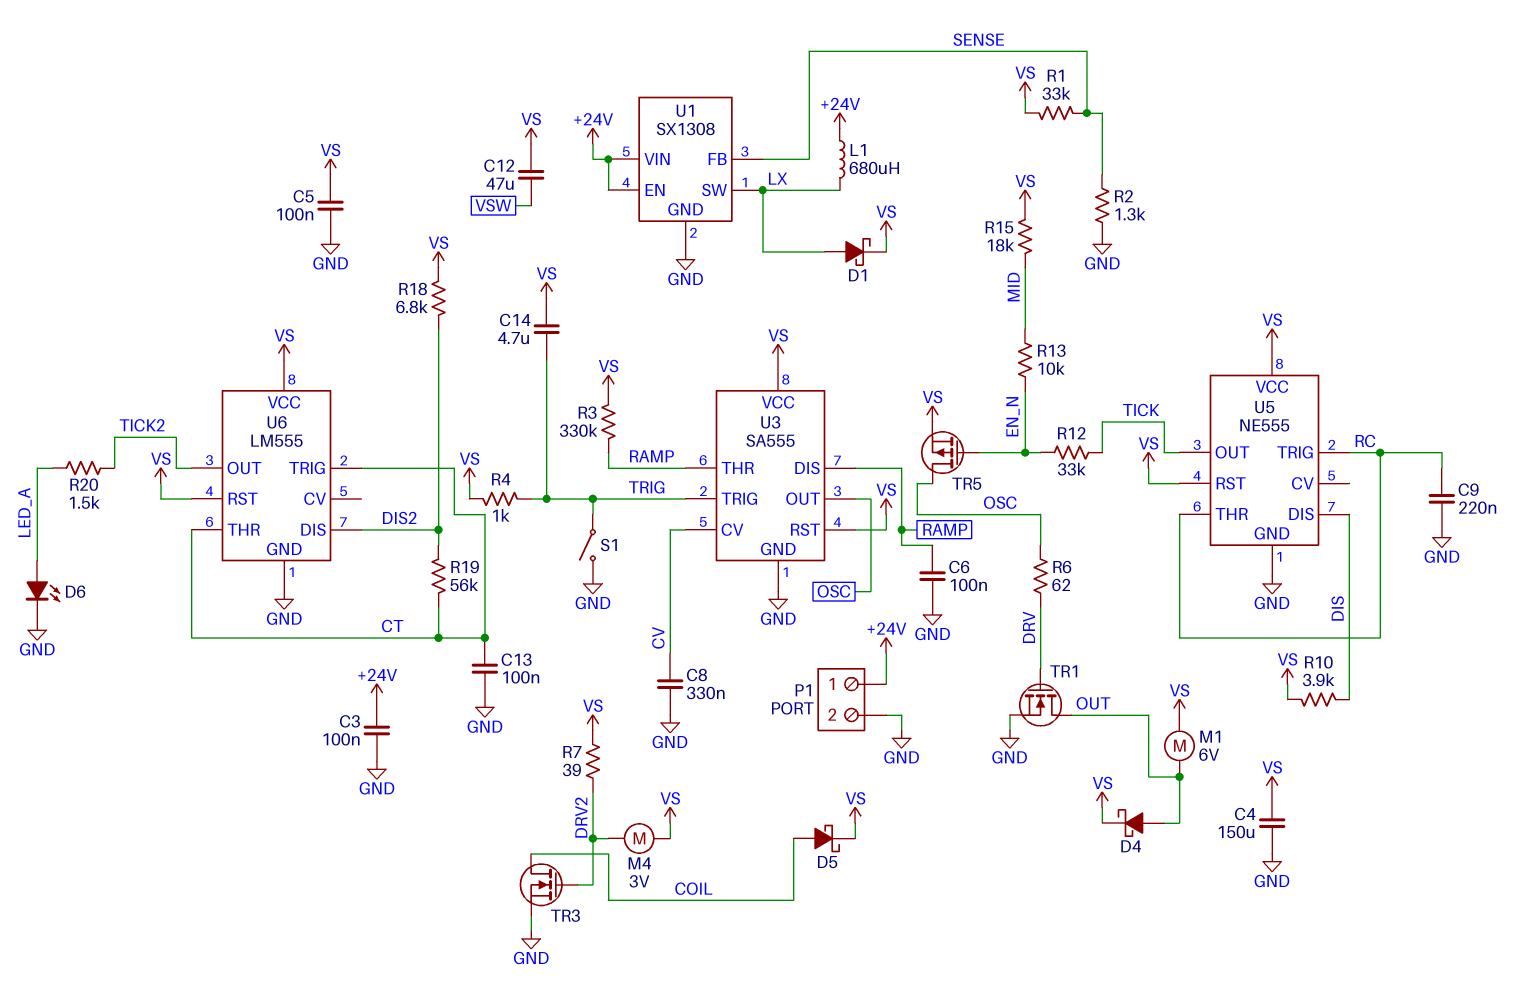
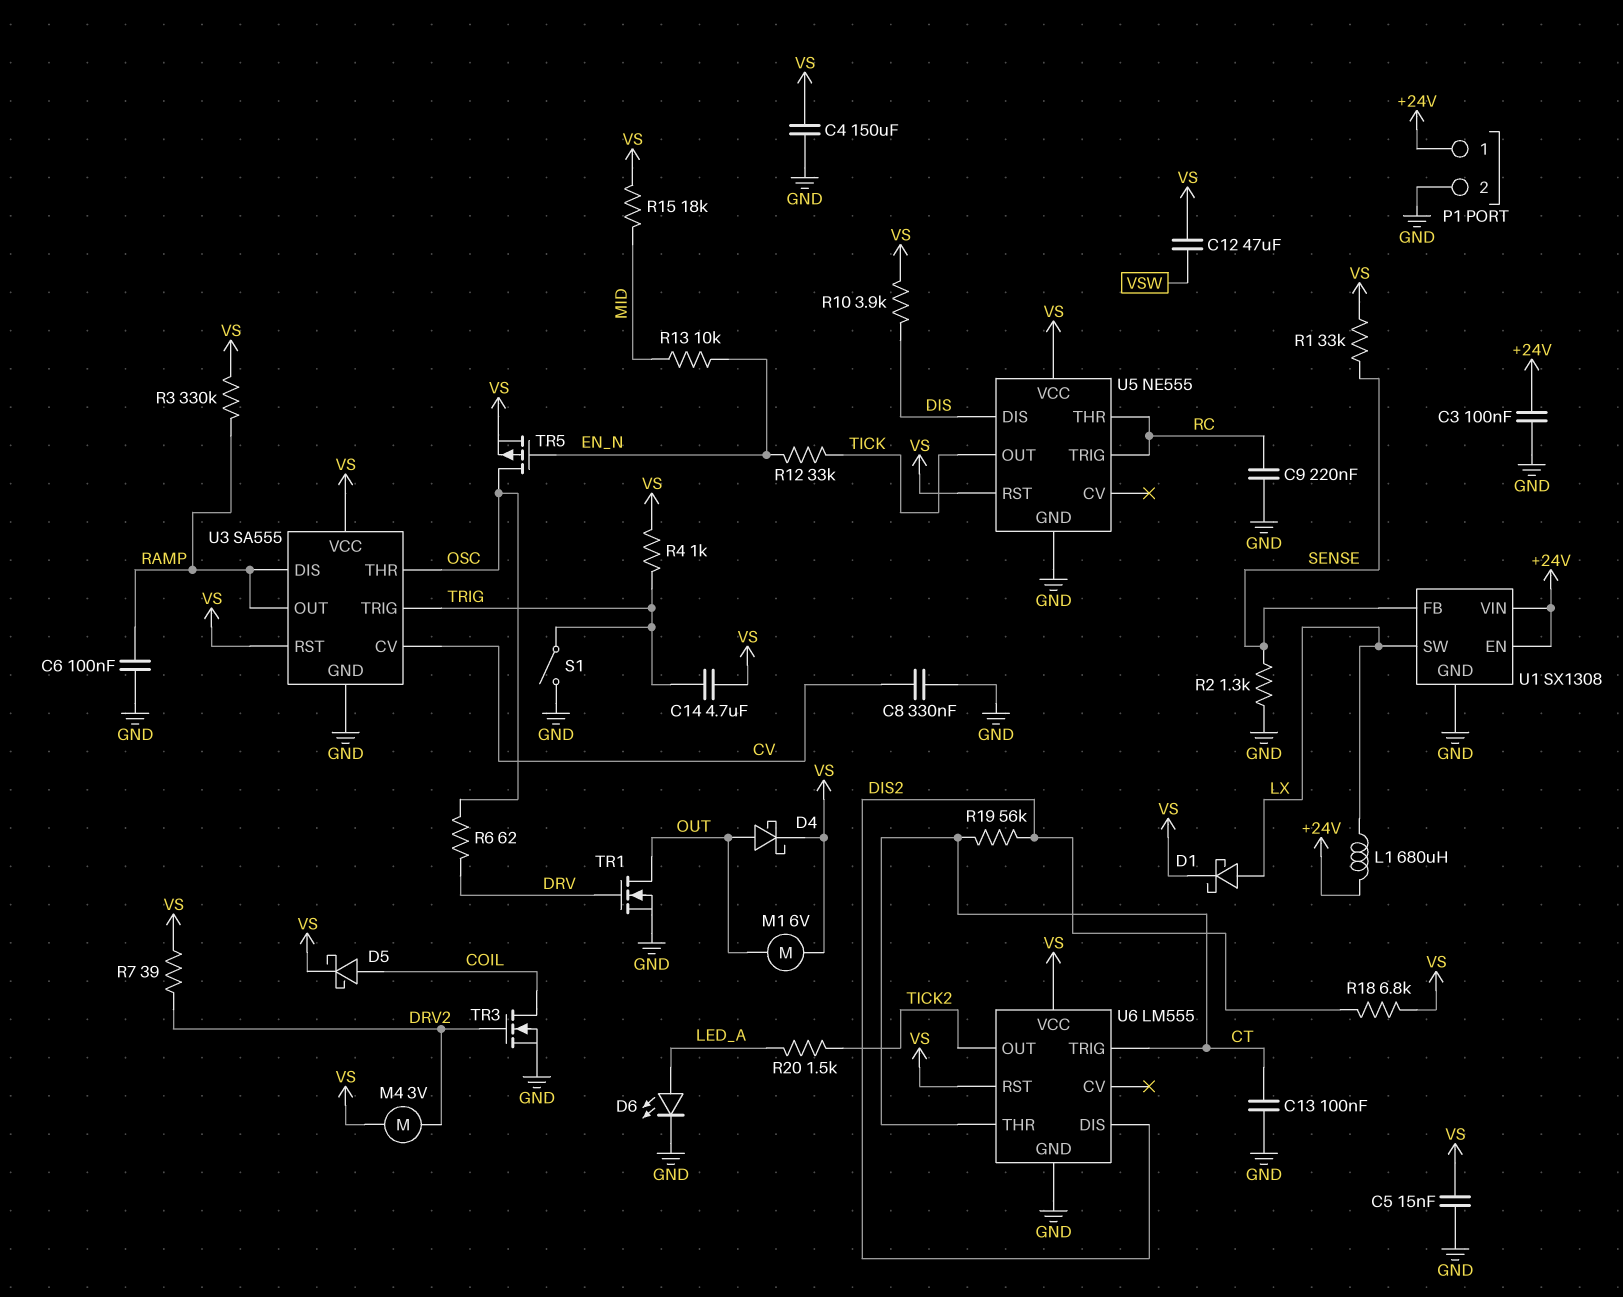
C5: 100nF (GND, VS) -> 15nF (GND, VS)
U3 pin OUT: OSC -> RAMP
U3 pin THR: RAMP -> OSC

